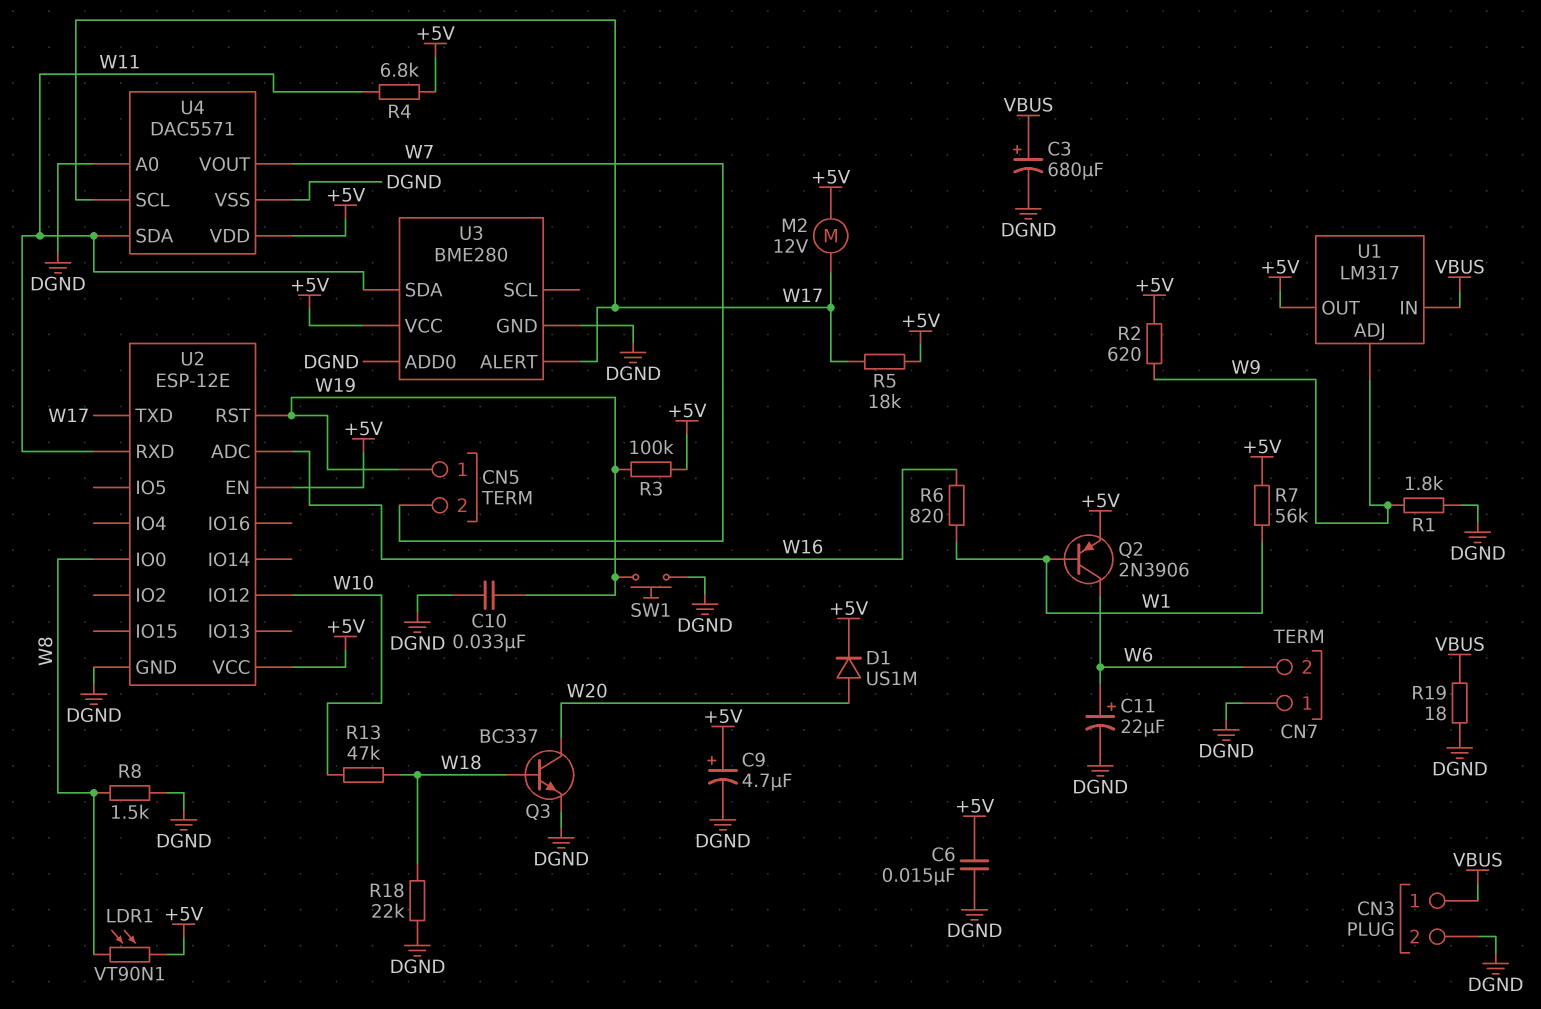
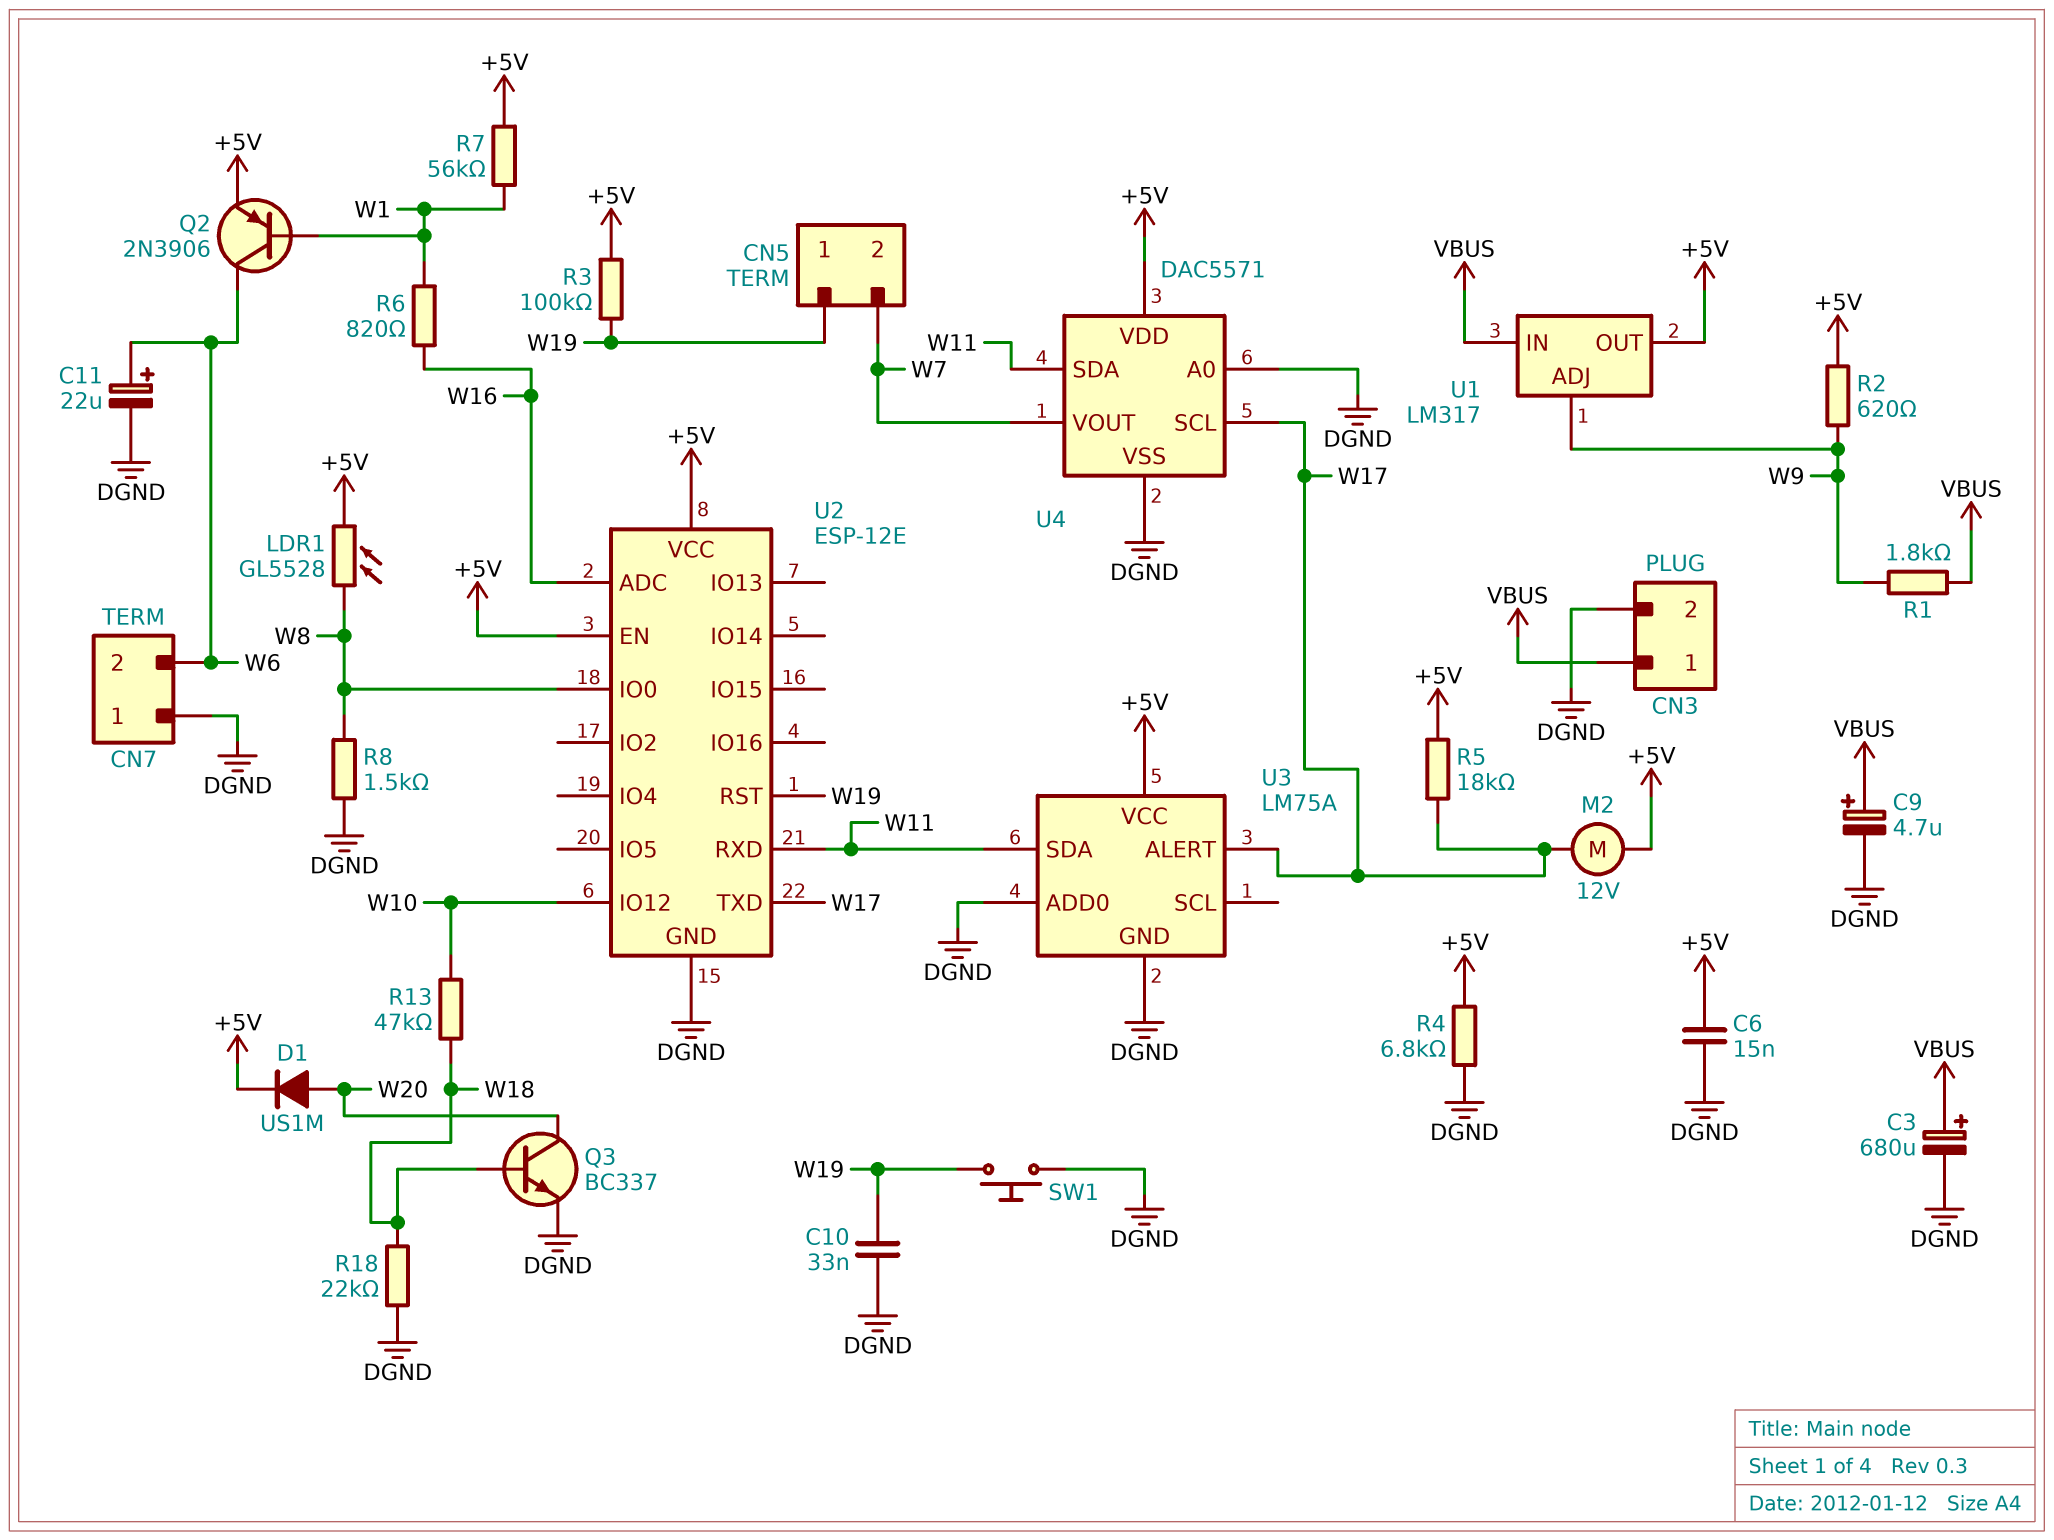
C9: 4.7uF (plus +5V, minus DGND) -> 4.7uF (plus VBUS, minus DGND)
LDR1: VT90N1 (+5V, W8) -> GL5528 (+5V, W8)
R1: 1.8k (DGND, W9) -> 1.8k (VBUS, W9)
R4: 6.8k (+5V, W11) -> 6.8k (+5V, DGND)
R19: 18 (DGND, VBUS) -> none
U3: BME280 -> LM75A

